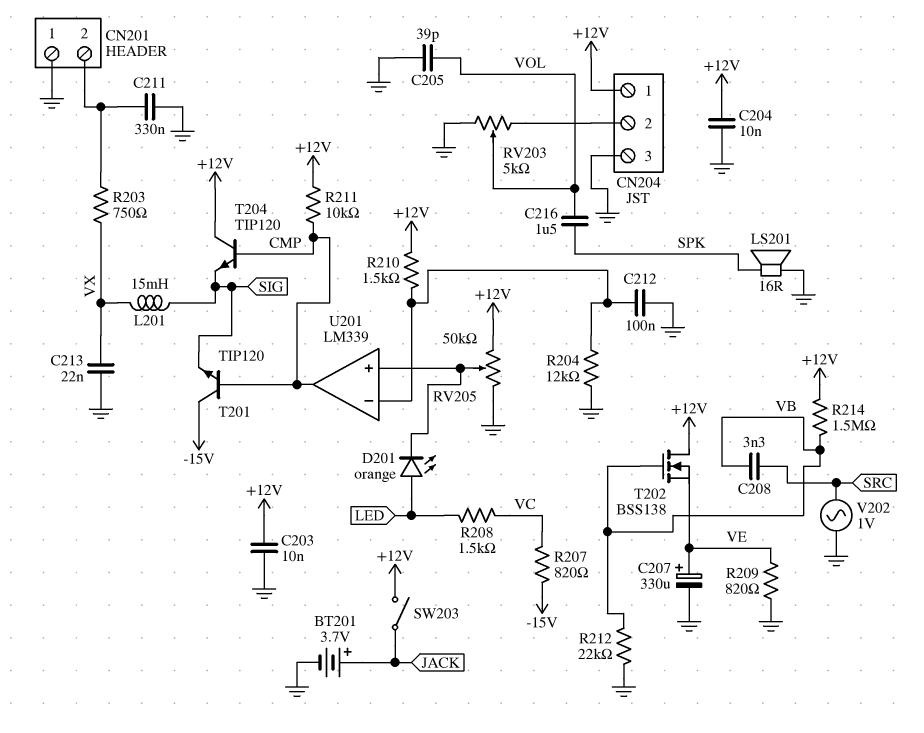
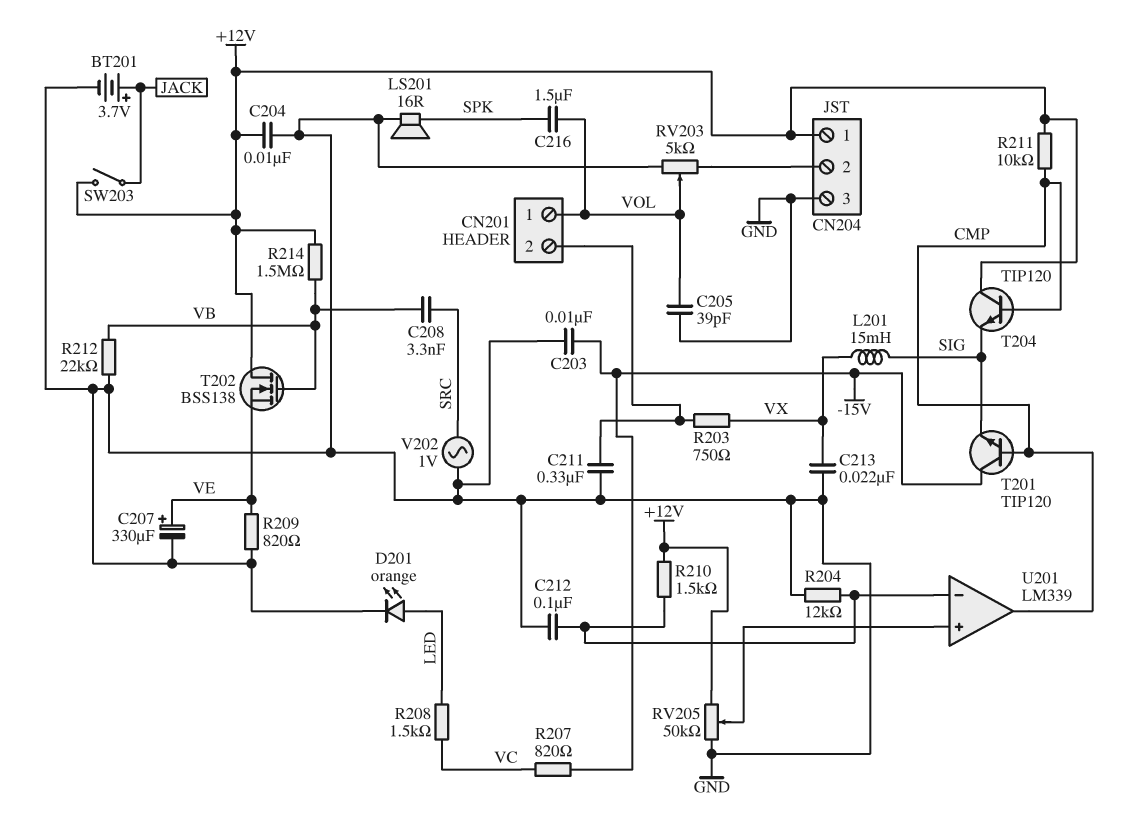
C203: 10nF (+12V, GND) -> 10nF (-15V, GND)
CN201 pin 1: GND -> VOL
D201: LED orange (A LED, K U201/in+) -> LED orange (A LED, K GND)

